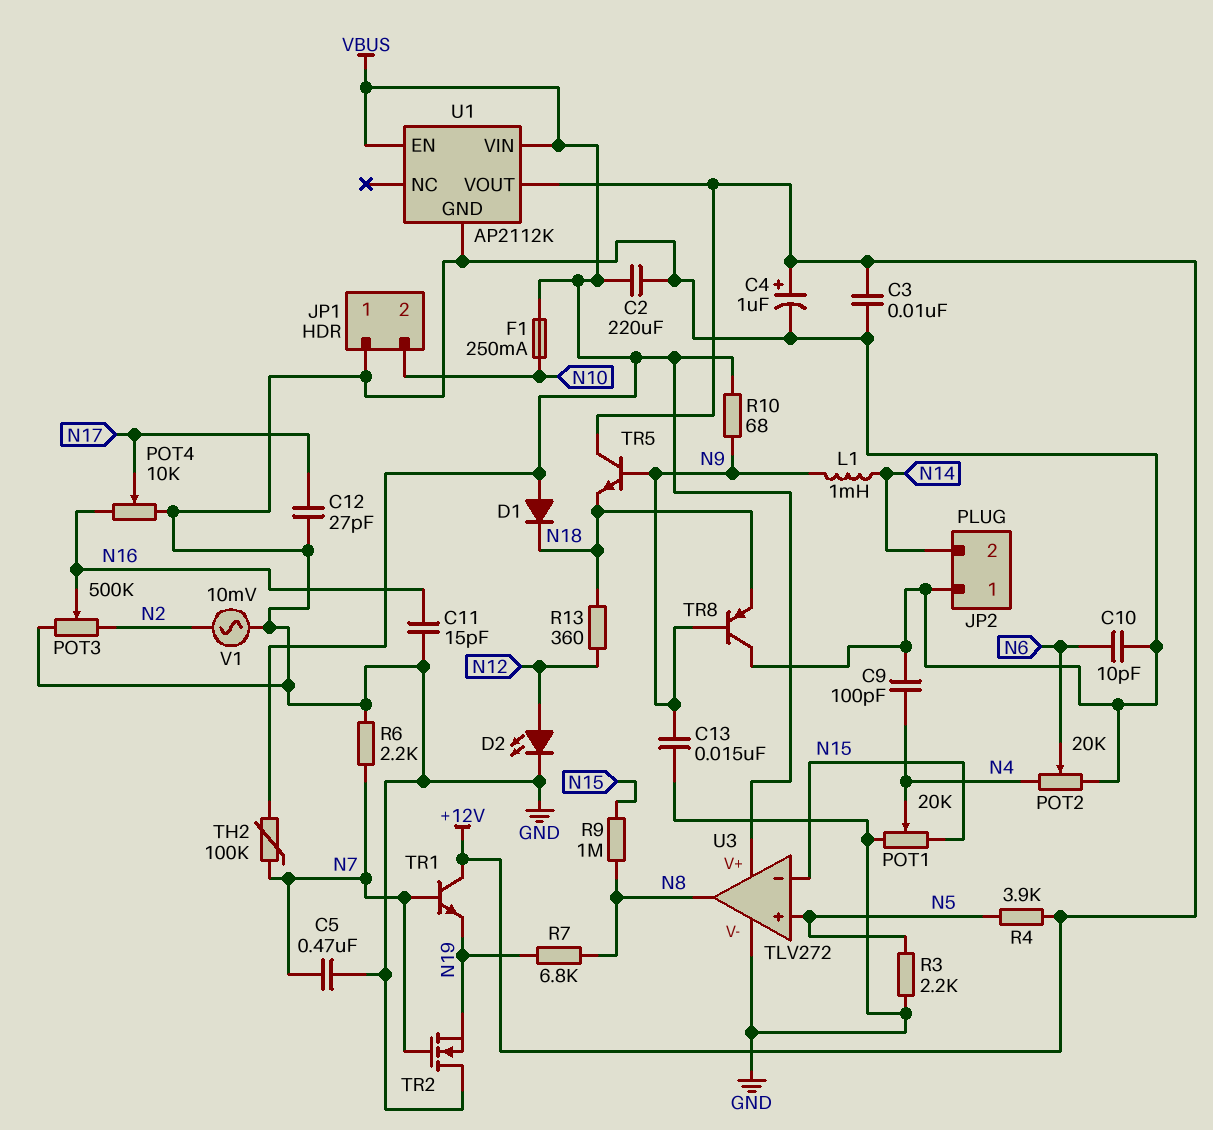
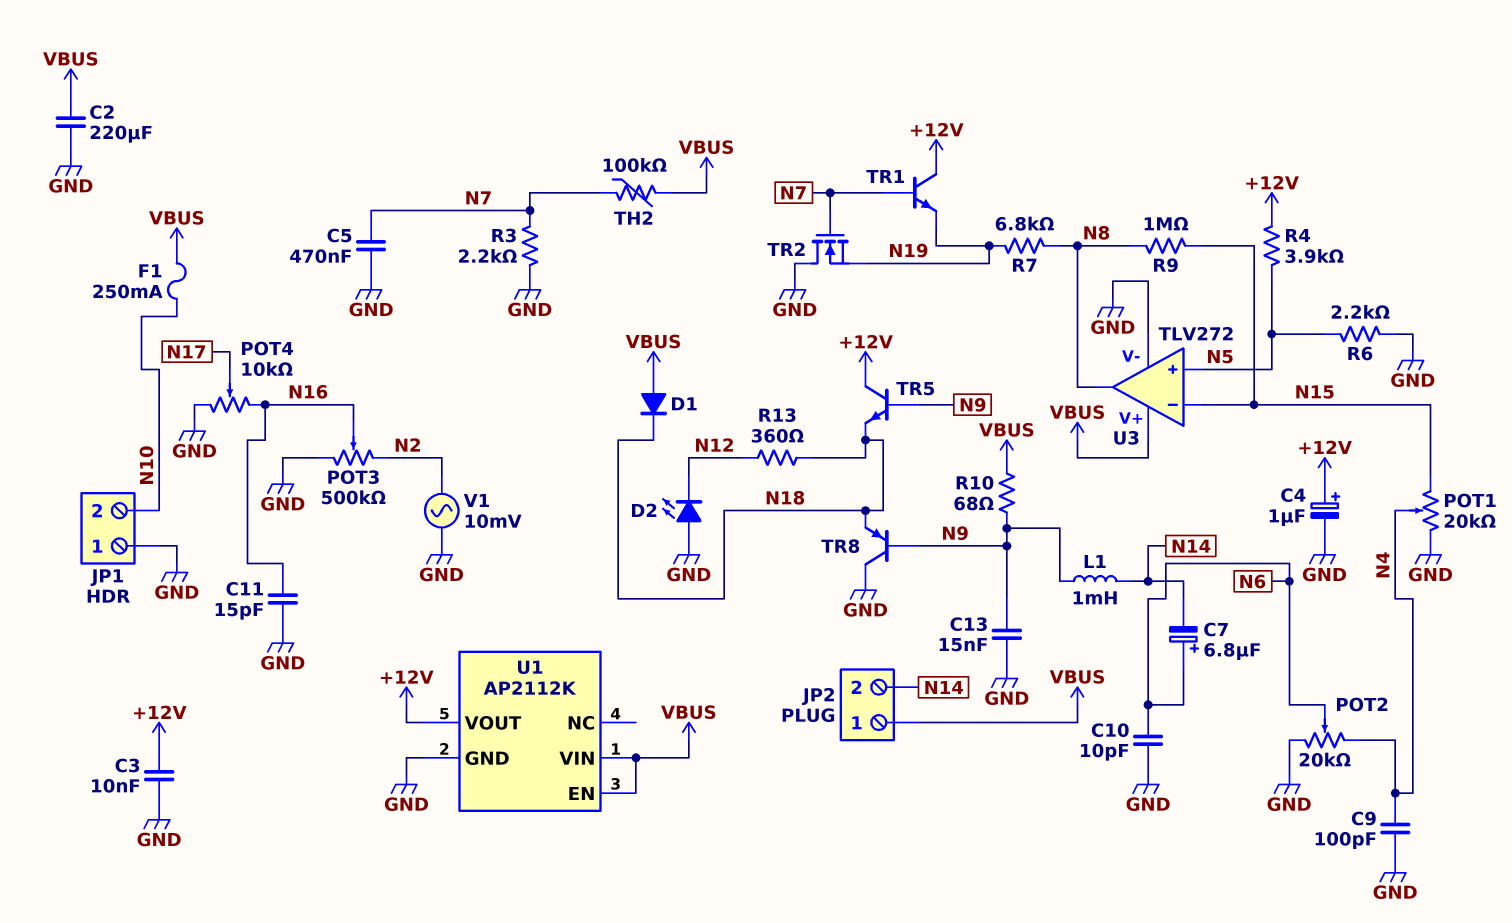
C7: none -> 6.8uF (plus N6, minus N14)
C12: 27pF (GND, N17) -> none
D2: LED (A N12, K GND) -> LED (A GND, K N12)
JP2 pin 1: GND -> VBUS
R3: 2.2k (GND, N5) -> 2.2k (GND, N7)
R6: 2.2k (GND, N7) -> 2.2k (GND, N5)

